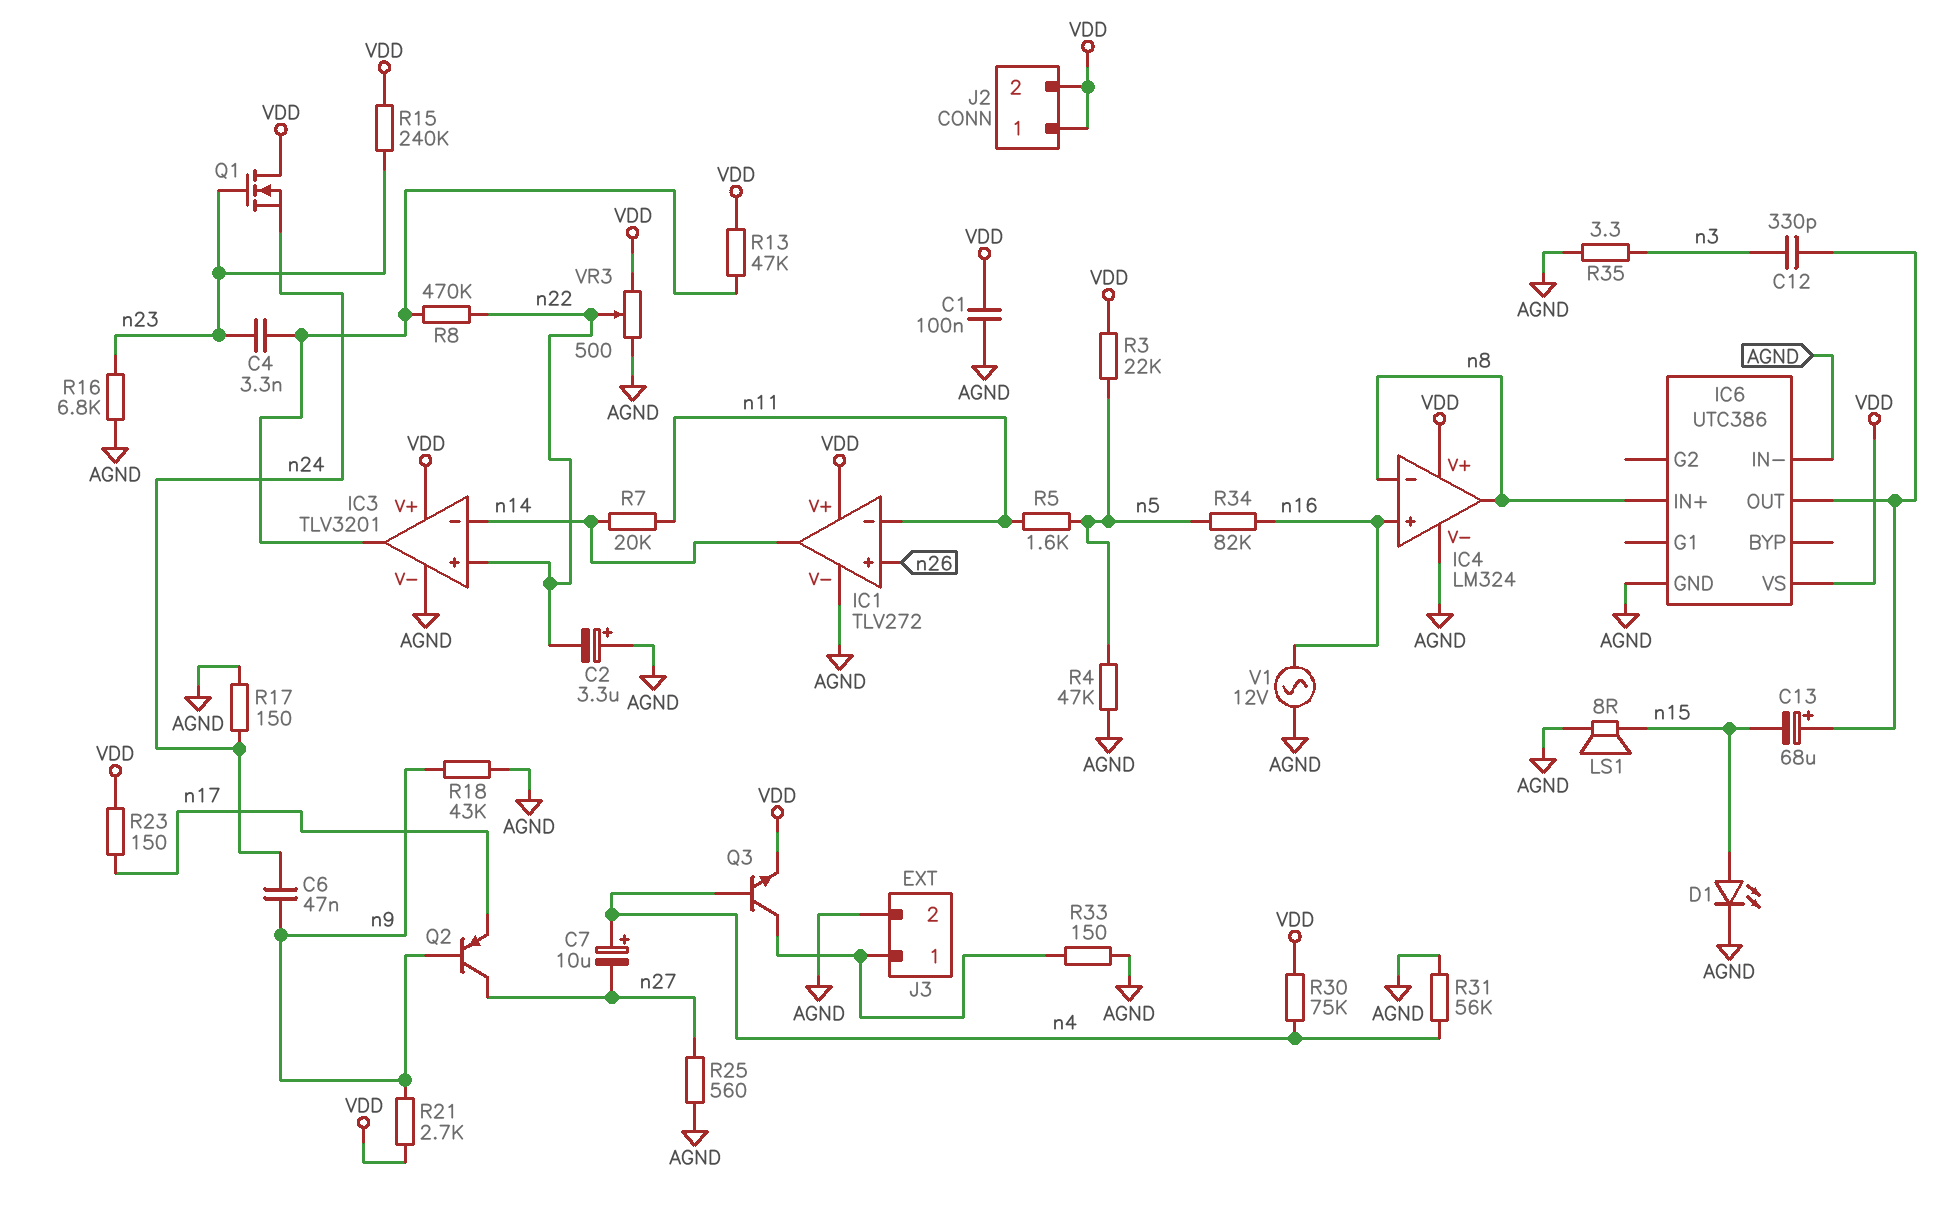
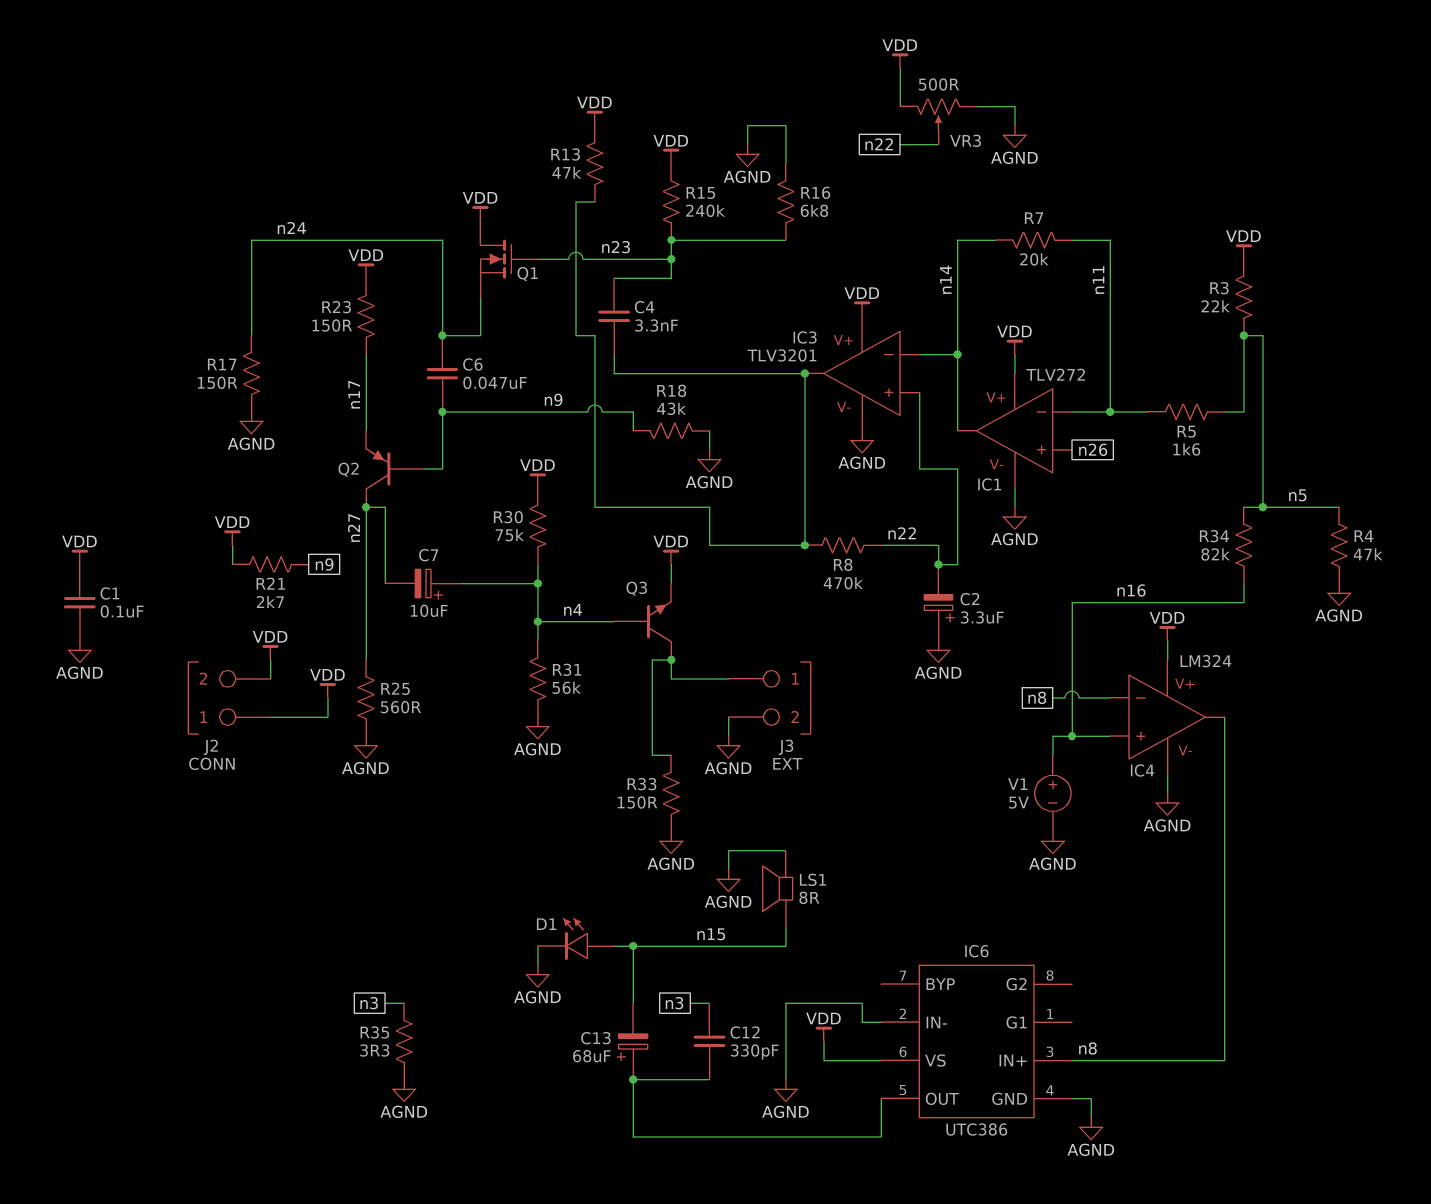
V1: AC 12V (AGND, n16) -> 5V (plus n16, minus AGND)

